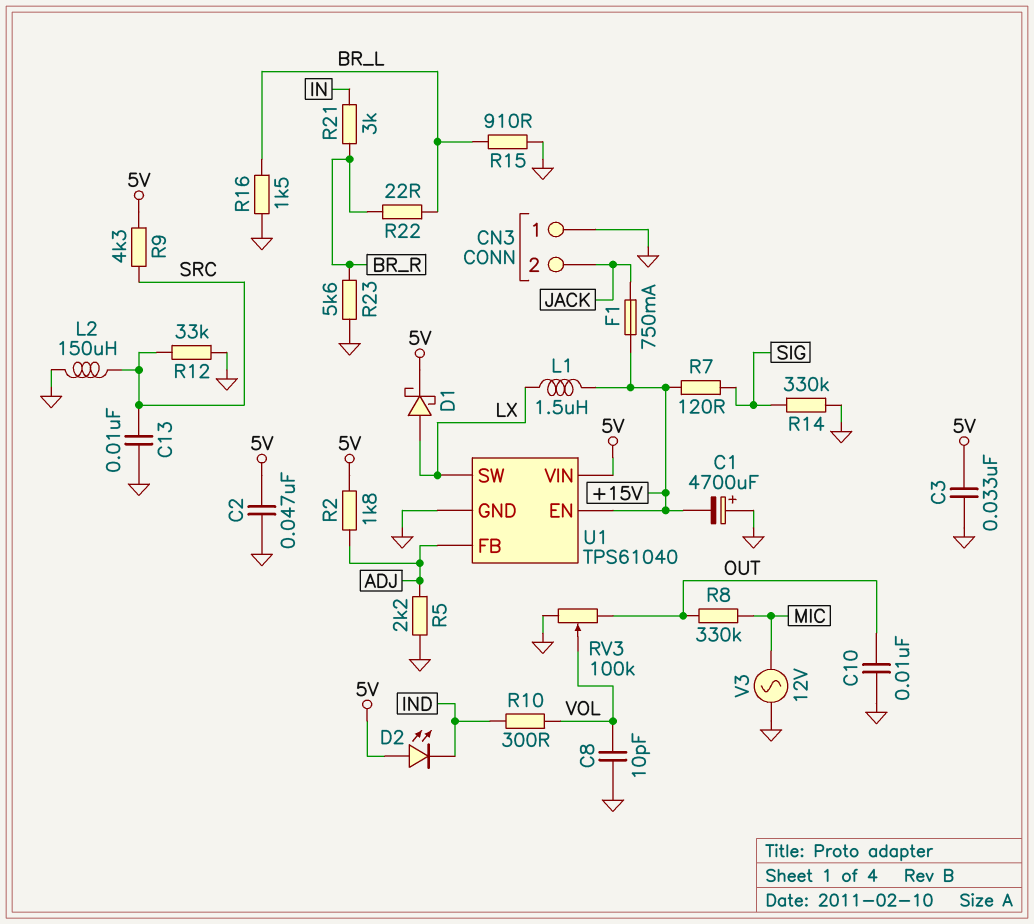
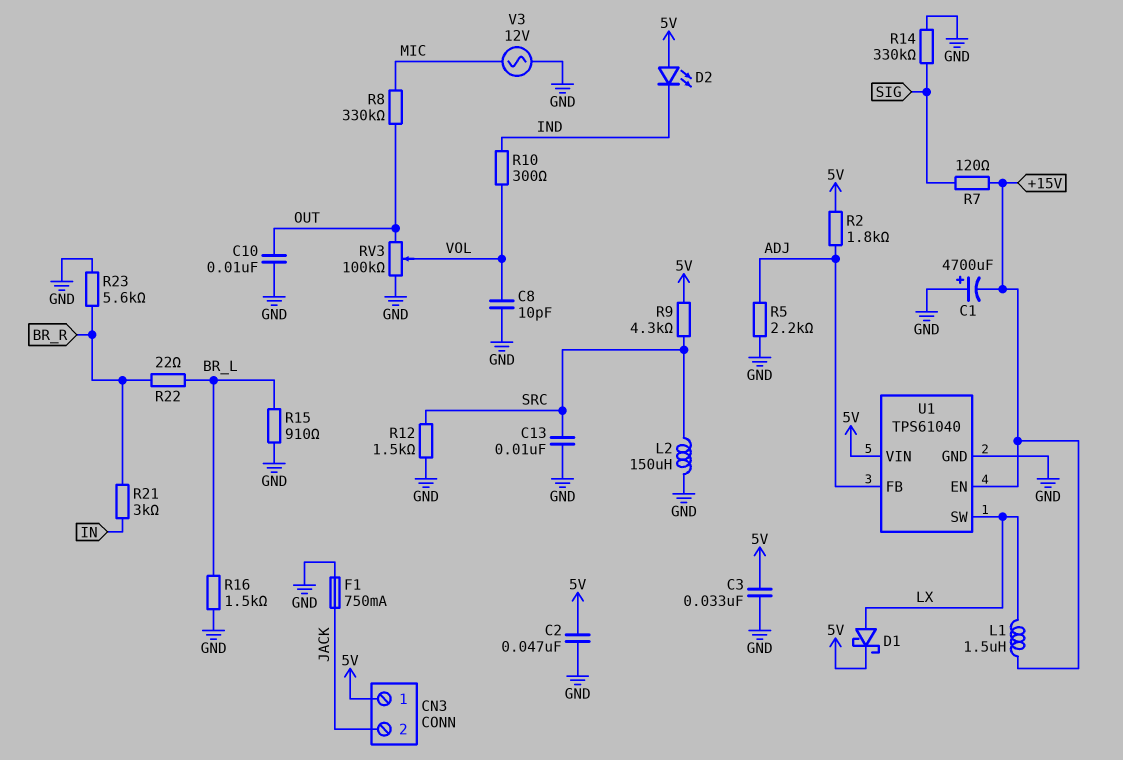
CN3 pin 1: GND -> 5V
F1: 750mA (+15V, JACK) -> 750mA (GND, JACK)
R12: 33k (GND, SRC) -> 1.5k (GND, SRC)

